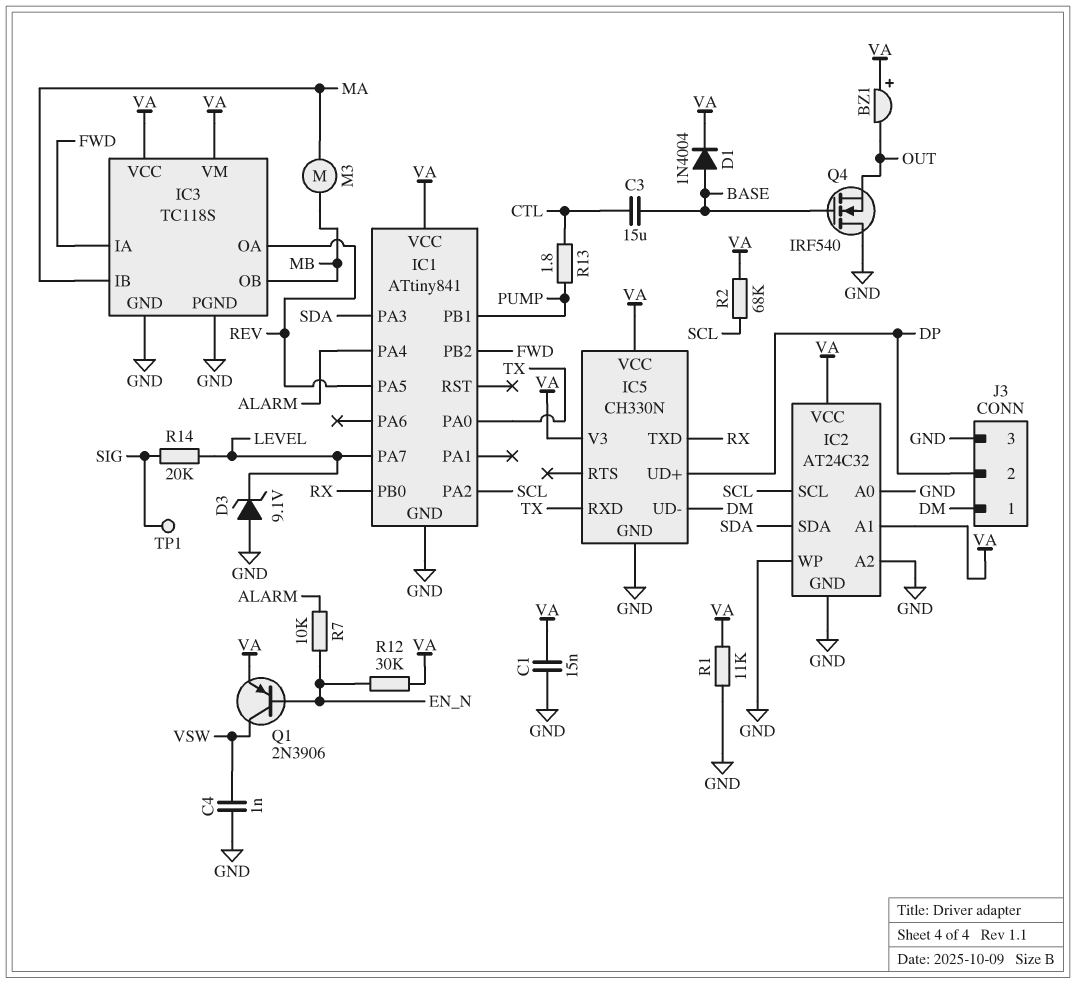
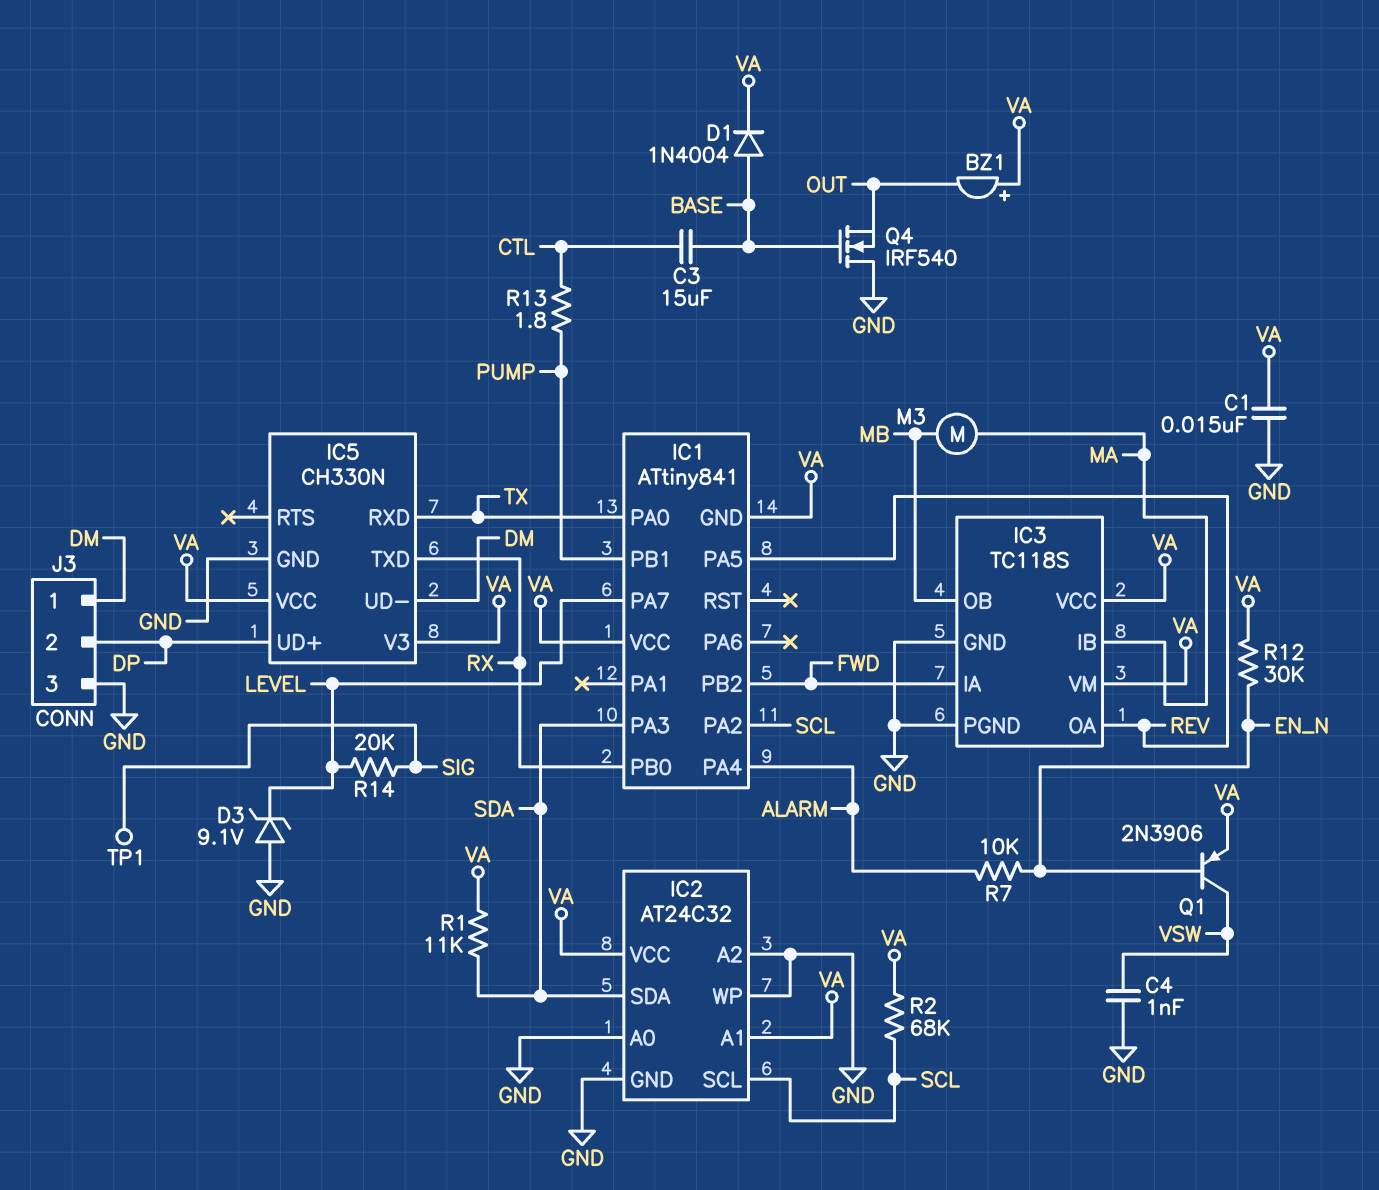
IC1 pin GND: GND -> VA
R1: 11k (GND, VA) -> 11k (SDA, VA)

